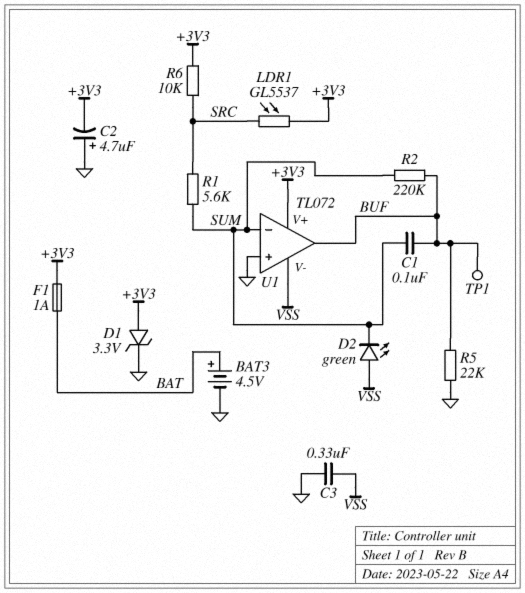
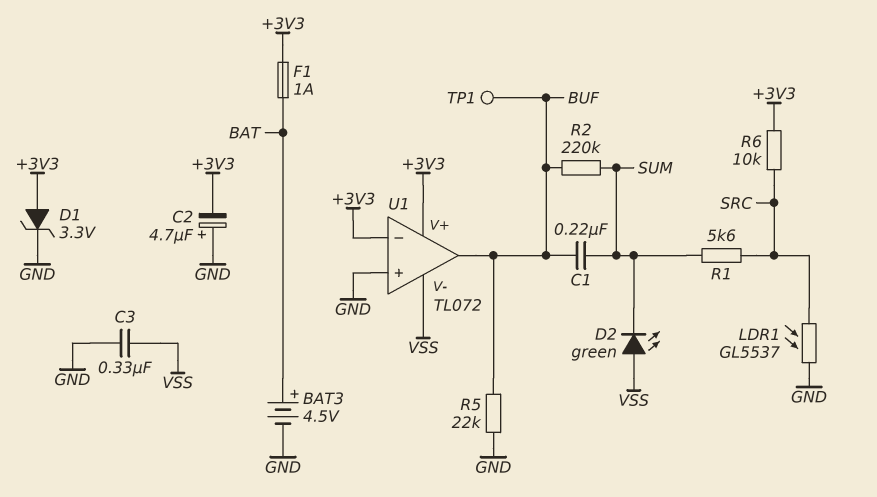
C1: 100nF (BUF, SUM) -> 220nF (BUF, SUM)
LDR1: GL5537 (+3V3, SRC) -> GL5537 (GND, SRC)
U1 pin in-: SUM -> +3V3

